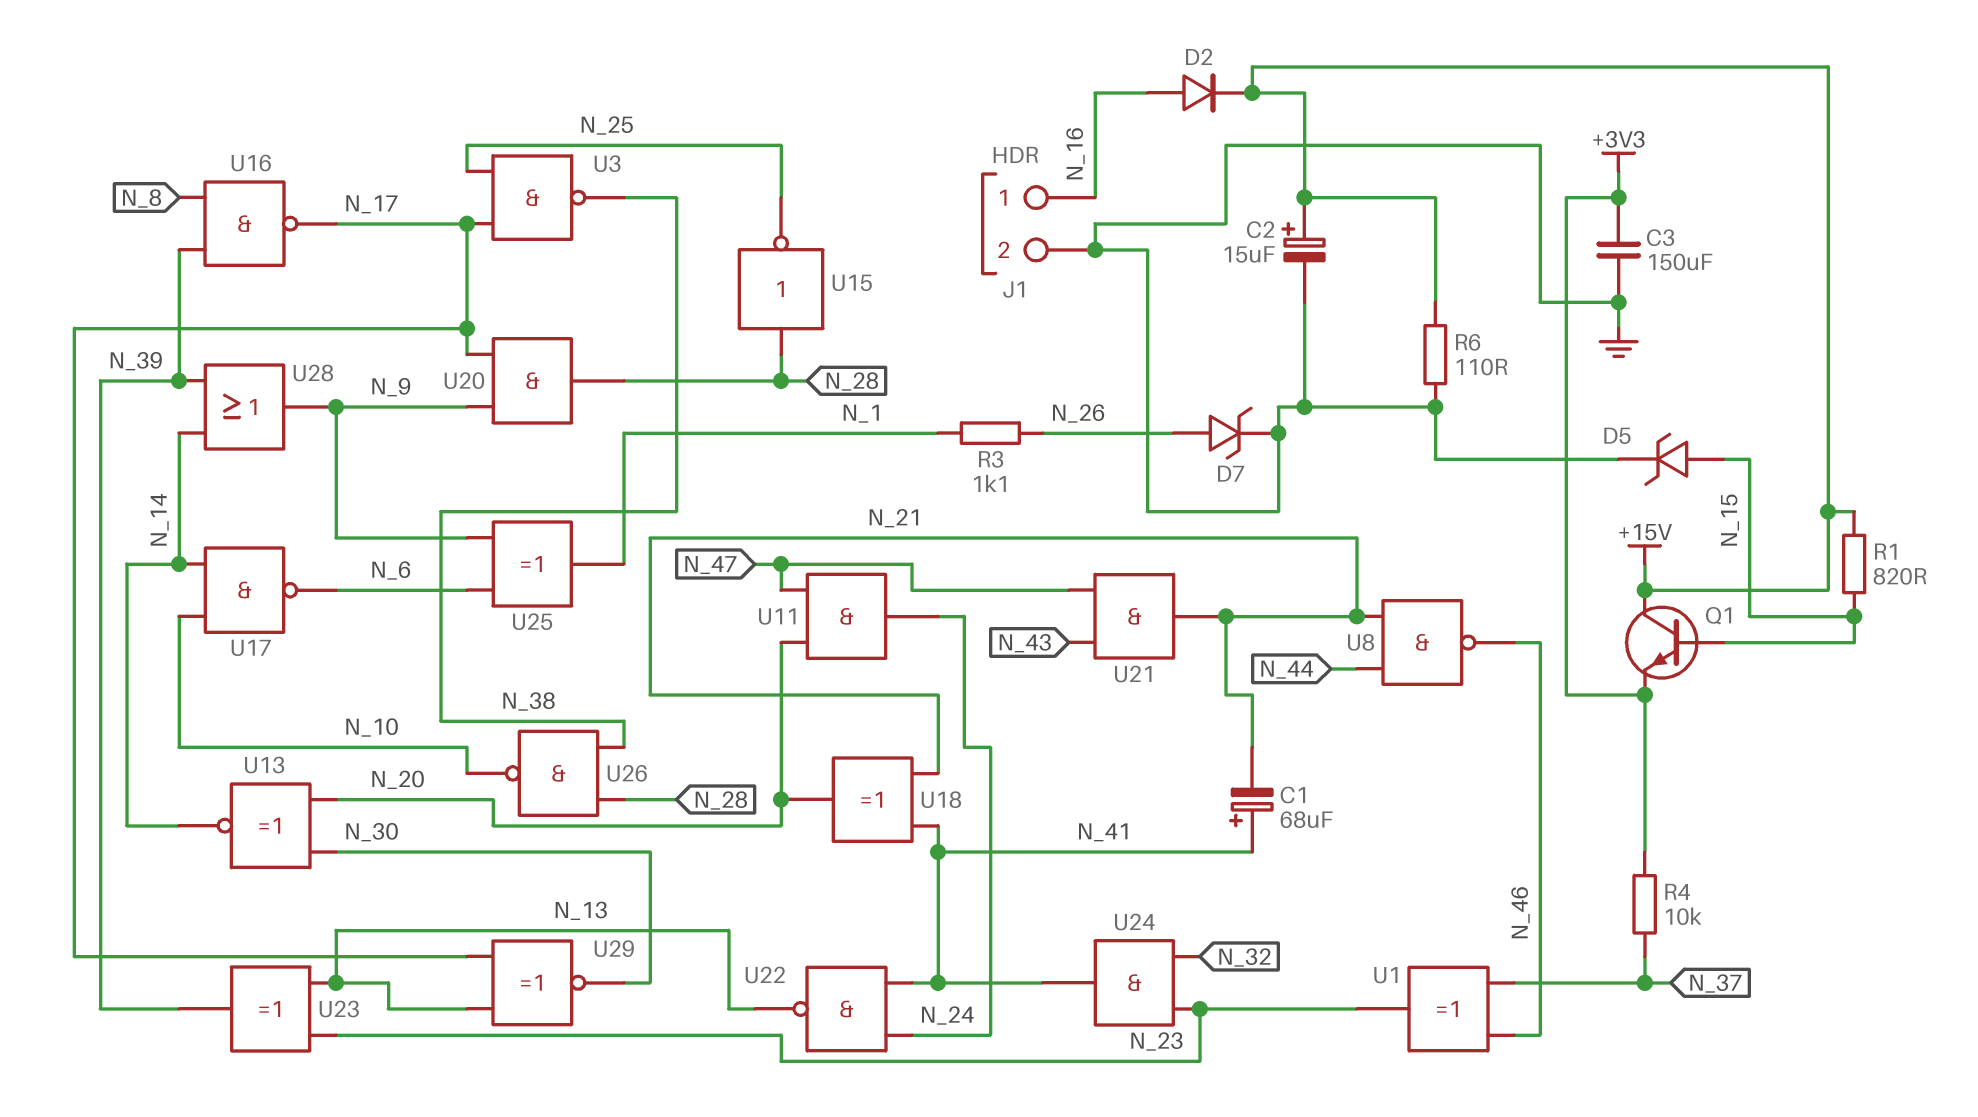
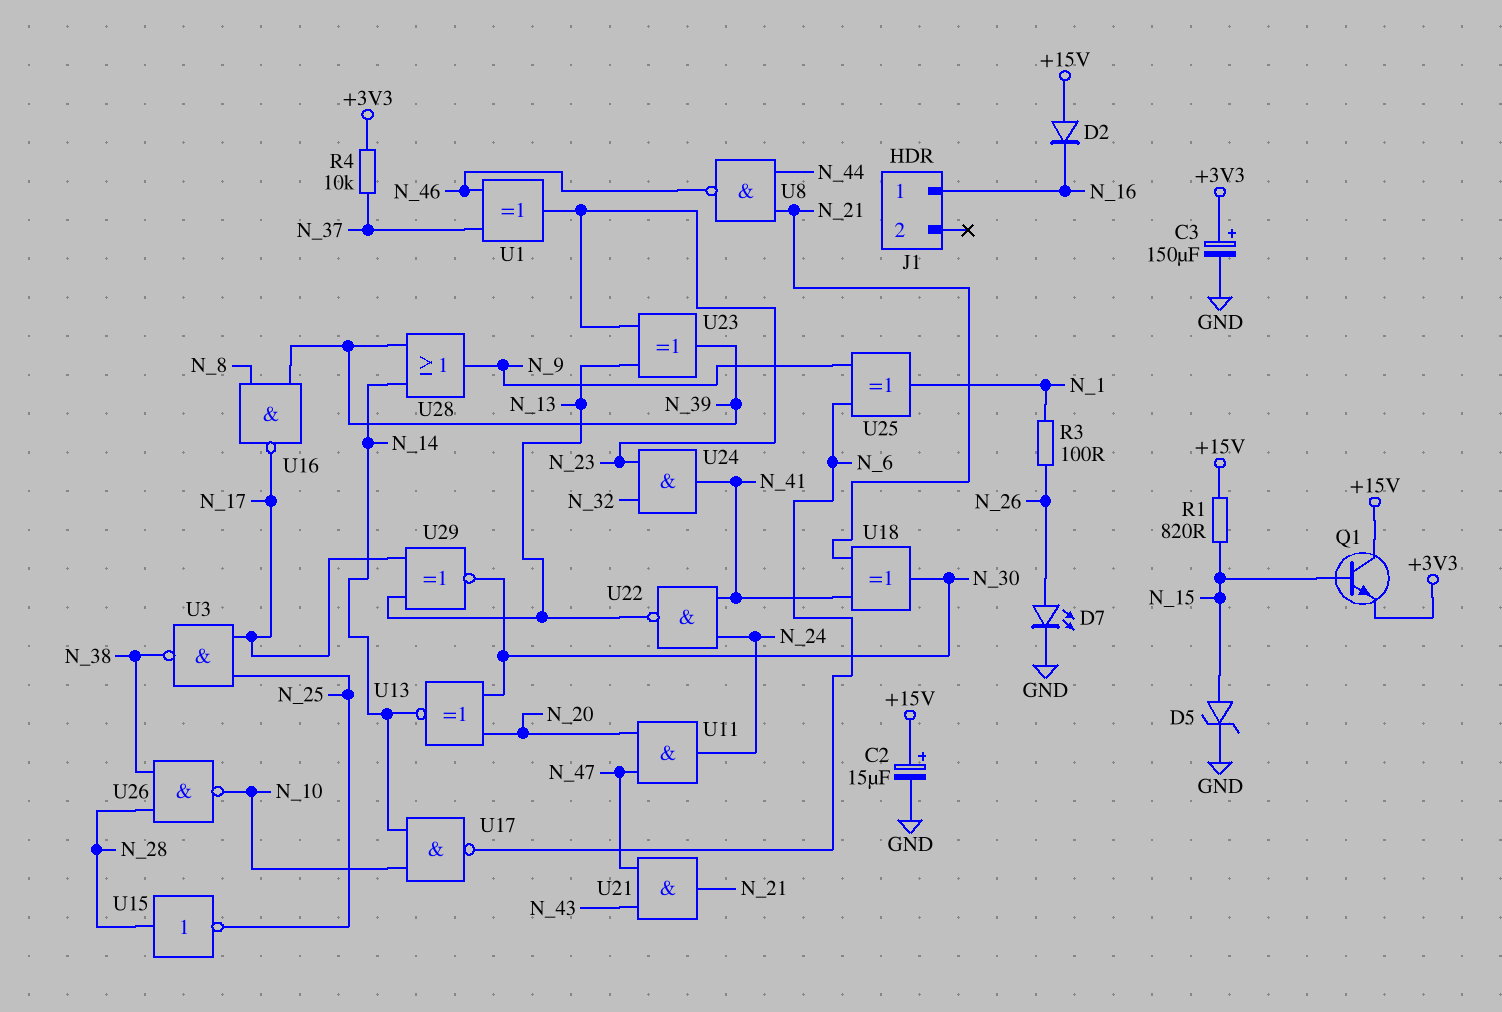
C1: 68uF (plus N_41, minus N_21) -> none
C3: 150uF (+3V3, GND) -> 150uF (plus +3V3, minus GND)
D2: diode (A N_16, K +15V) -> diode (A +15V, K N_16)
D7: zener (A N_26, K GND) -> LED (A N_26, K GND)
J1 pin 2: GND -> none
R3: 1.1k (N_1, N_26) -> 100 (N_1, N_26)
R6: 110 (+15V, GND) -> none
U18: XOR (in N_21, in N_41, out N_20) -> XOR (in N_21, in N_41, out N_30)
U20: AND (in N_9, in N_17, out N_28) -> none

